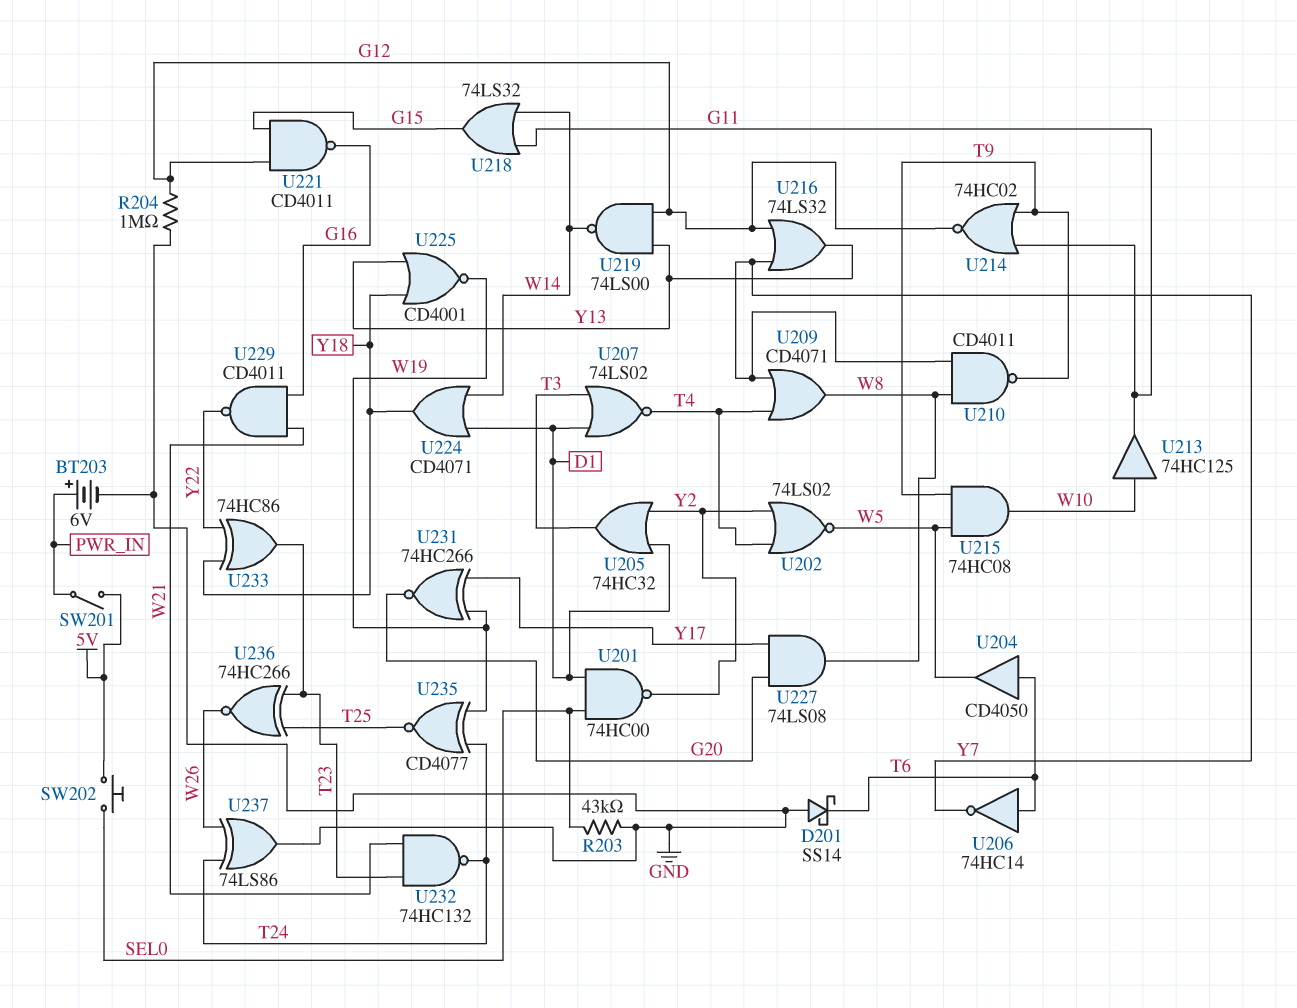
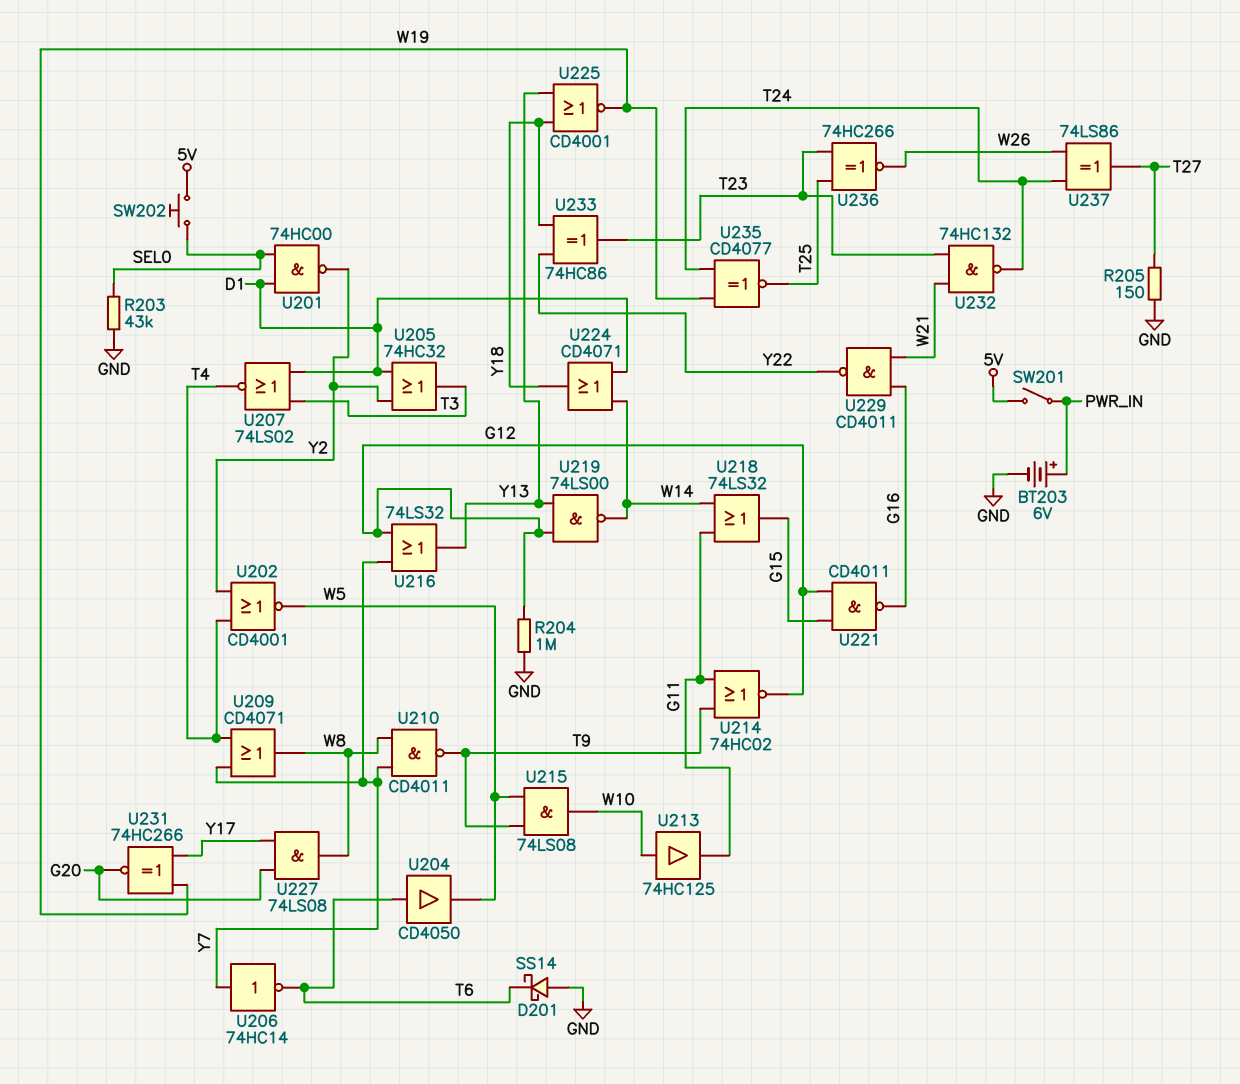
R205: none -> 150 (GND, T27)
U202: NOR 74LS02 (in T4, in Y2, out W5) -> NOR CD4001 (in T4, in Y2, out W5)
U206: NOT 74HC14 (in T6, out Y7) -> NOT 74HC14 (in Y7, out T6)
U215: AND 74HC08 (in T9, in W5, out W10) -> AND 74LS08 (in T9, in W5, out W10)
U237: XOR 74LS86 (in T24, in W26, out GND) -> XOR 74LS86 (in T24, in W26, out T27)

